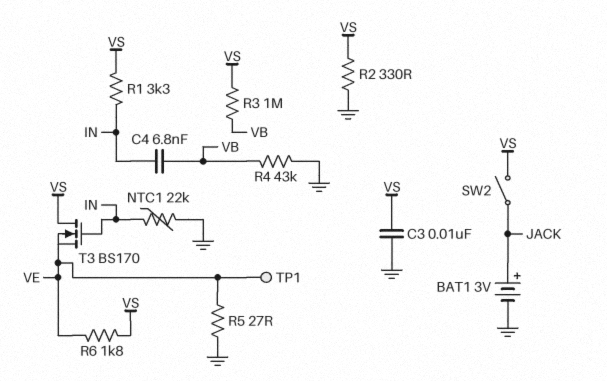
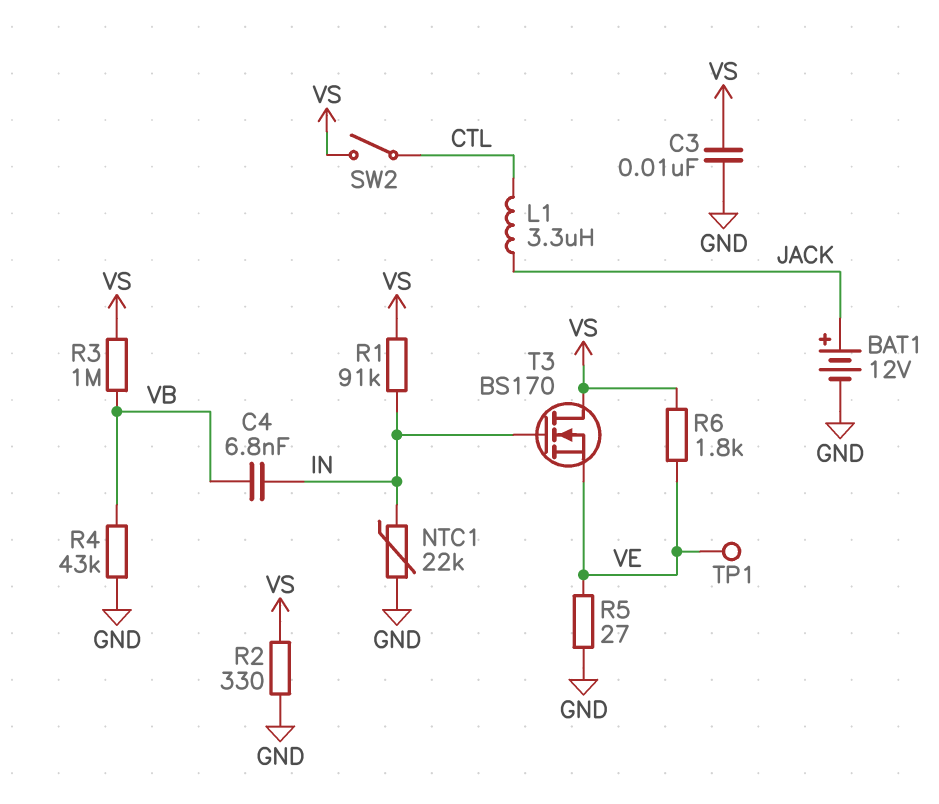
BAT1: 3V (plus JACK, minus GND) -> 12V (plus JACK, minus GND)
L1: none -> 3.3uH (CTL, JACK)
R1: 3.3k (IN, VS) -> 91k (IN, VS)
SW2: switch (JACK, VS) -> switch (CTL, VS)

